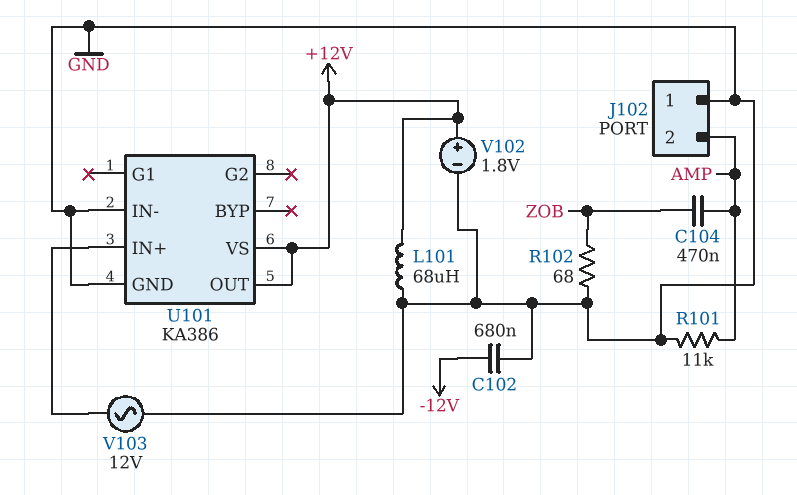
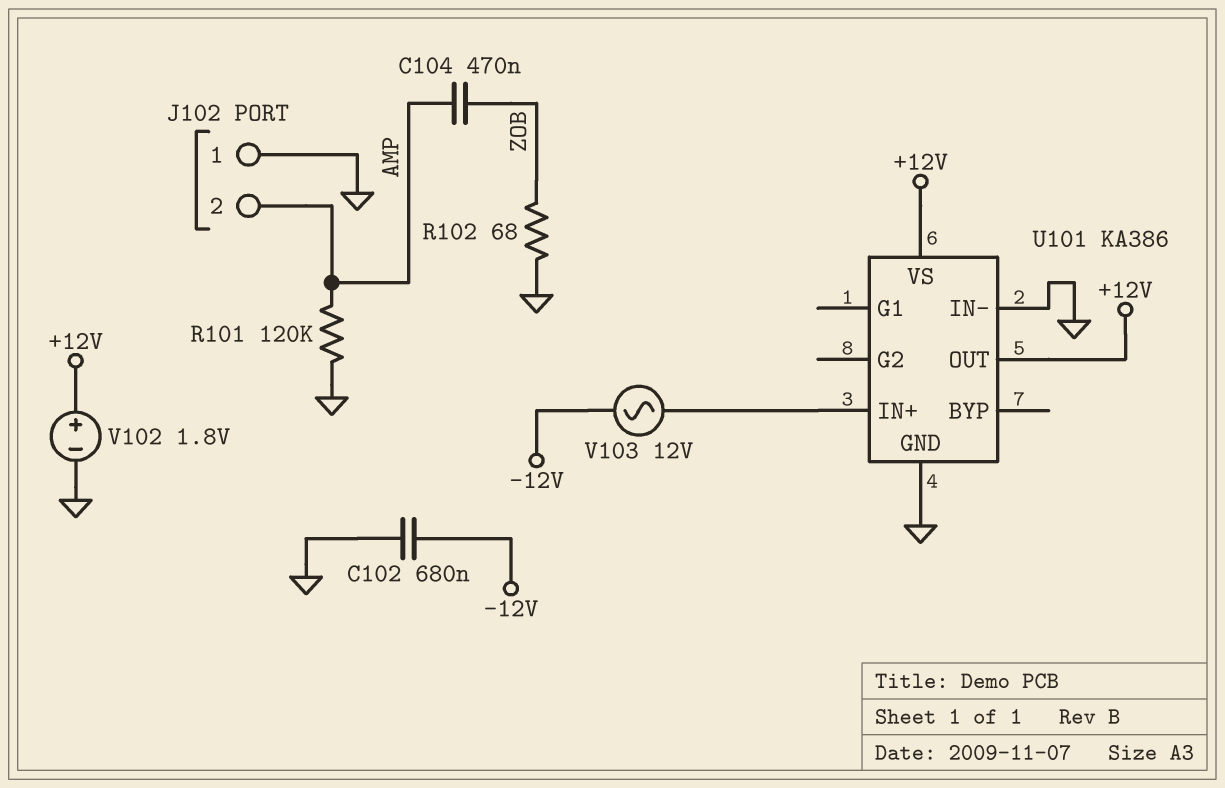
L101: 68uH (+12V, GND) -> none
R101: 11k (AMP, GND) -> 120k (AMP, GND)
V103: AC 12V (GND, U101/IN+) -> AC 12V (-12V, U101/IN+)

